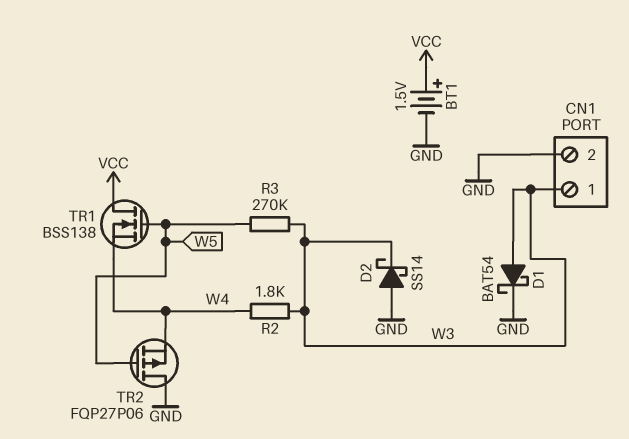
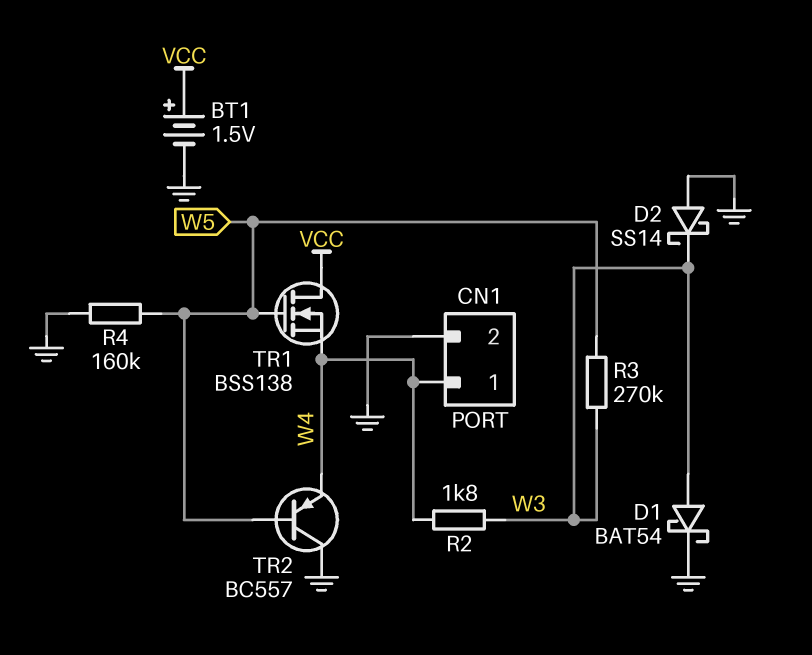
CN1 pin 1: W3 -> W4
R4: none -> 160k (GND, W5)
TR2: PMOS FQP27P06 (G W5, D GND, S W4) -> PNP BC557 (B W5, C GND, E W4)

